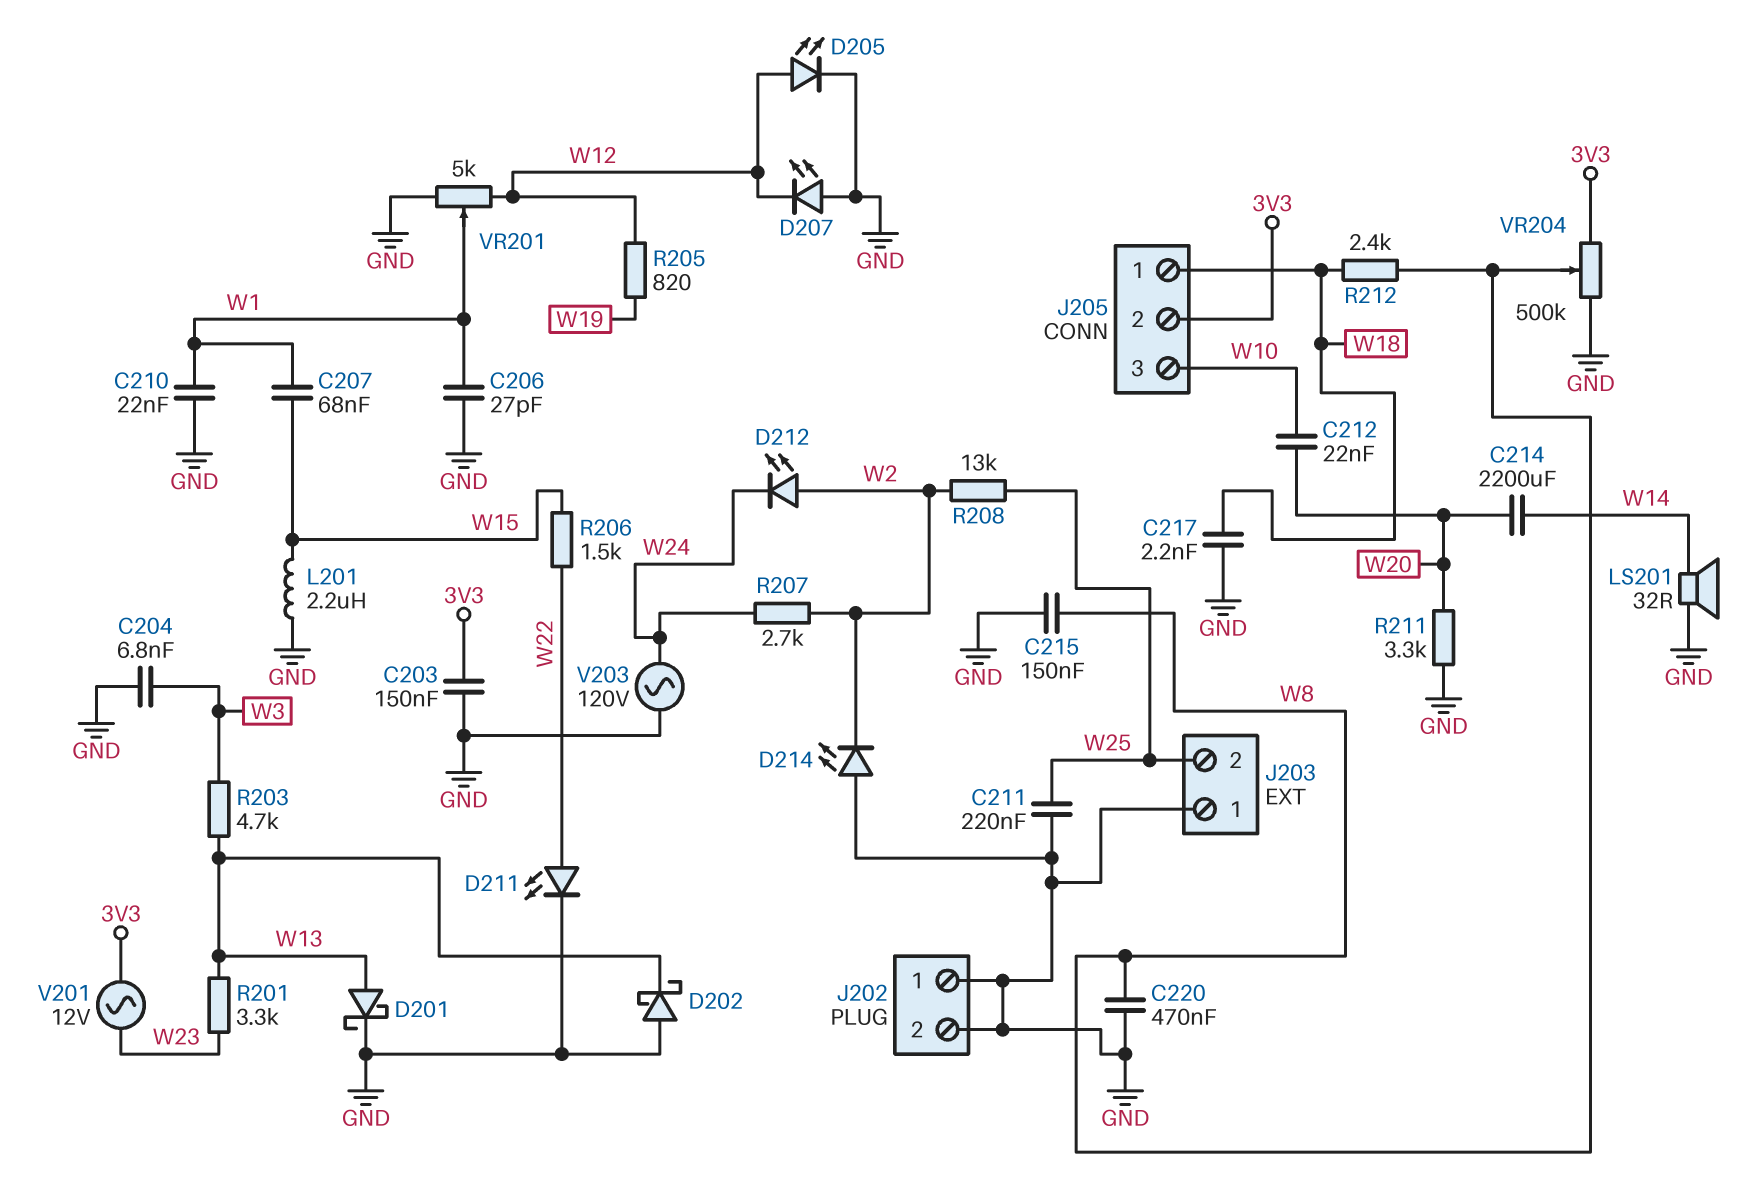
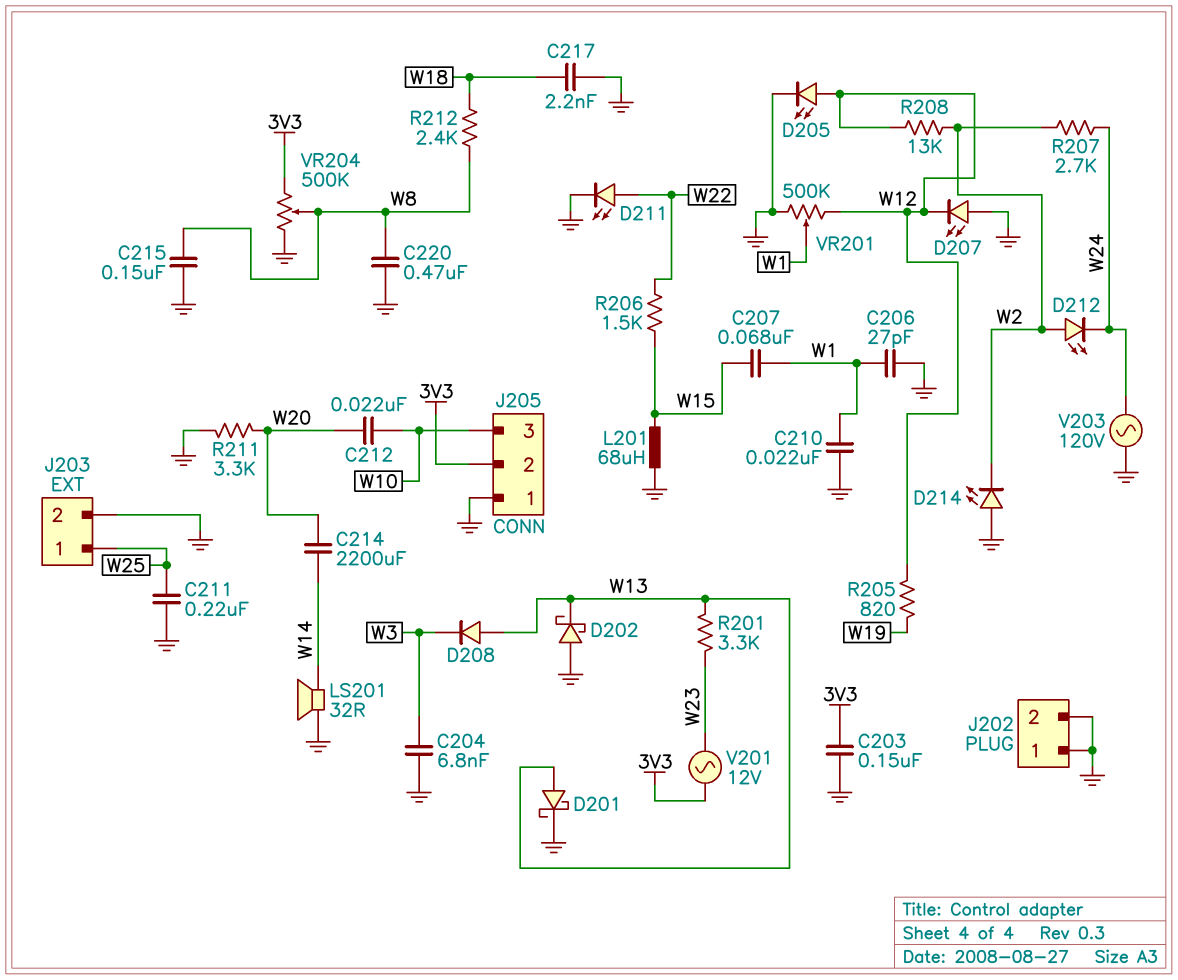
D208: none -> diode (A W13, K W3)
J203 pin 1: GND -> W25
J203 pin 2: W25 -> GND
J205 pin 1: W18 -> GND
L201: 2.2uH (GND, W15) -> 68uH (GND, W15)
R203: 4.7k (W3, W13) -> none
R208: 13k (W2, W25) -> 13k (W2, W12)
VR201: 5k (GND, W12, wiper W1) -> 500k (GND, W12, wiper W1)

